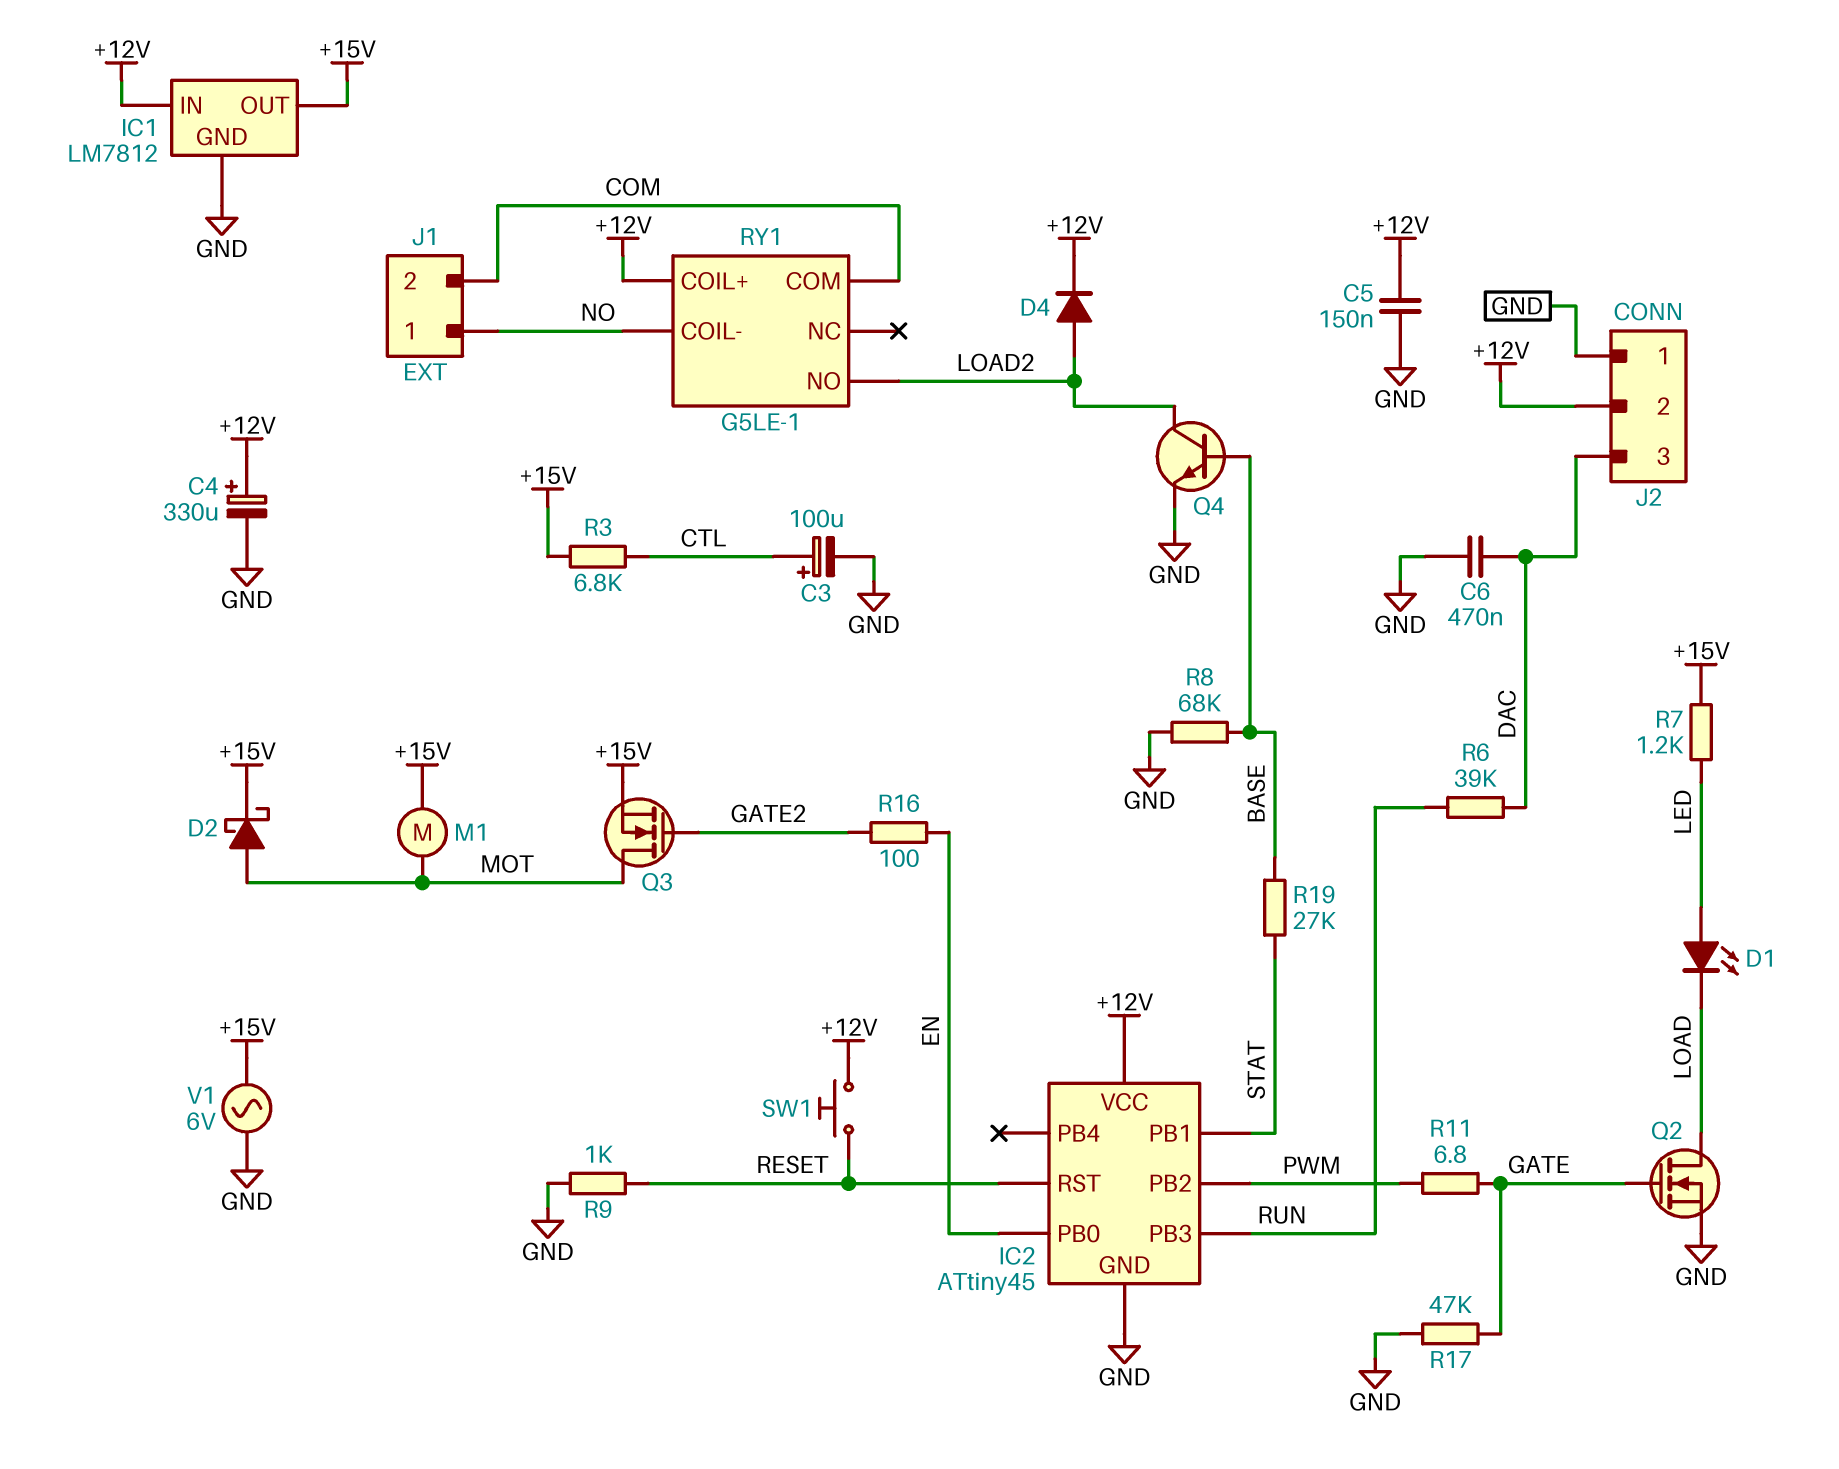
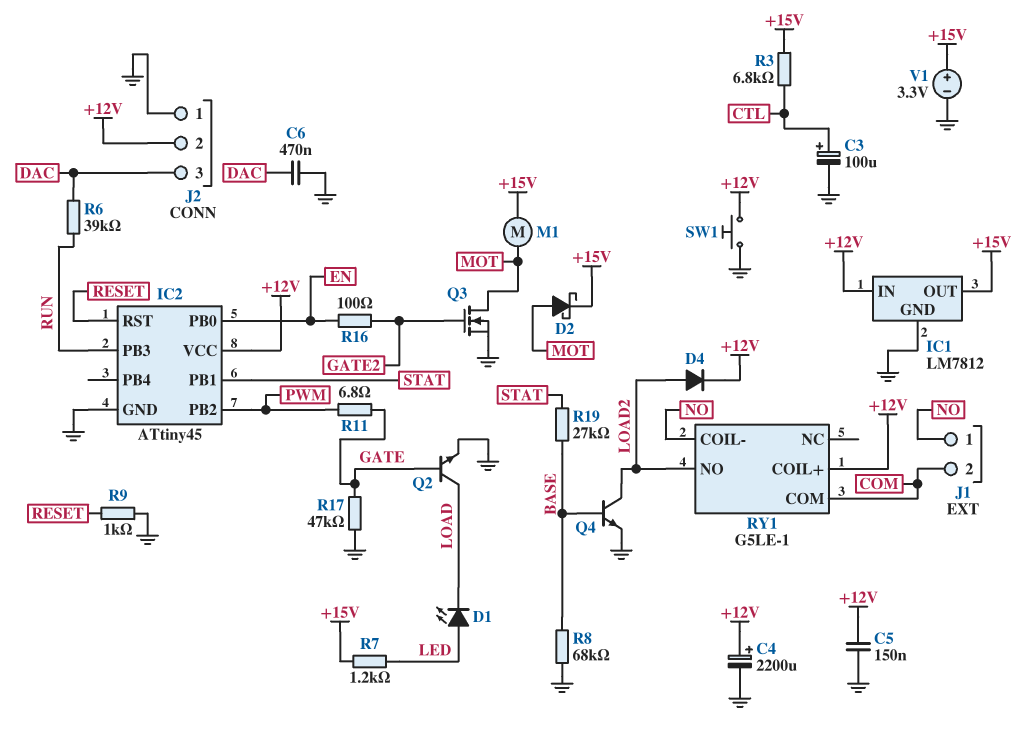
C4: 330uF (plus +12V, minus GND) -> 2200uF (plus +12V, minus GND)
Q2: NMOS (G GATE, D LOAD, S GND) -> NPN (B GATE, C LOAD, E GND)
Q3: NMOS (G GATE2, D MOT, S +15V) -> NMOS (G GATE2, D MOT, S GND)
SW1: button (+12V, RESET) -> button (+12V, GND)
V1: AC 6V (+15V, GND) -> 3.3V (plus +15V, minus GND)

